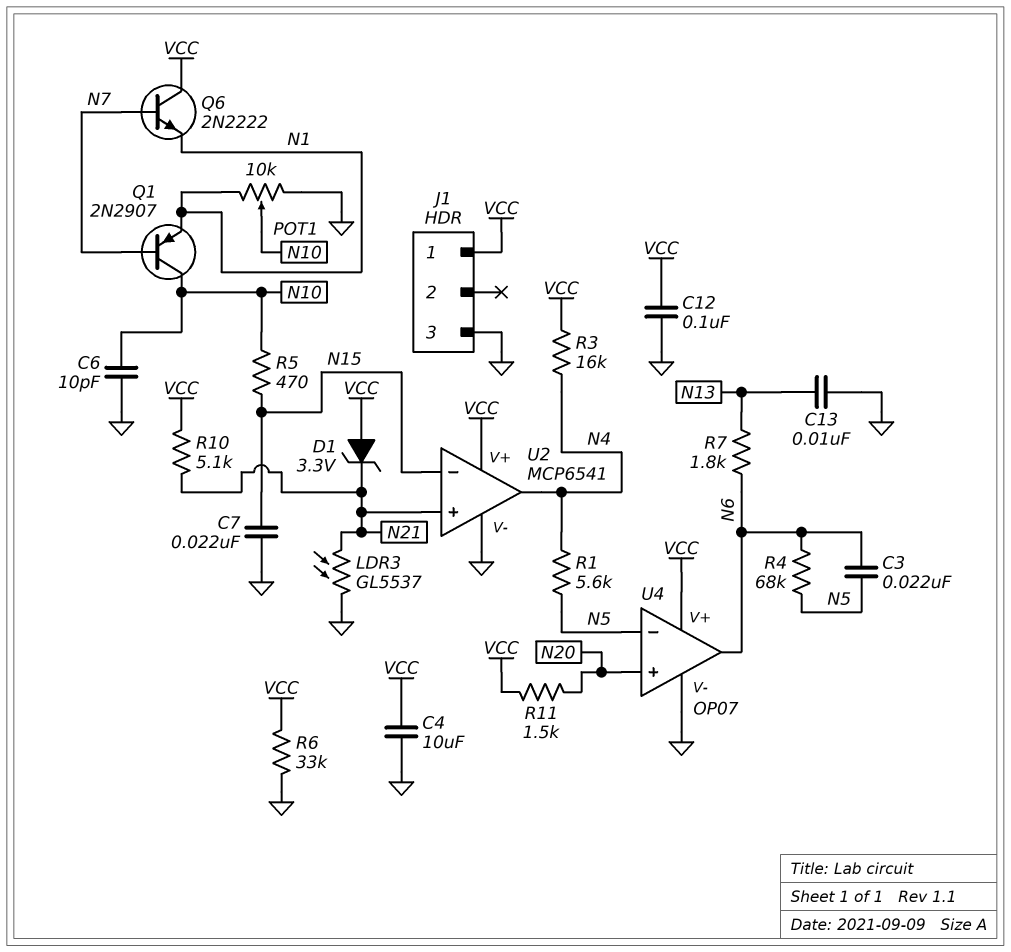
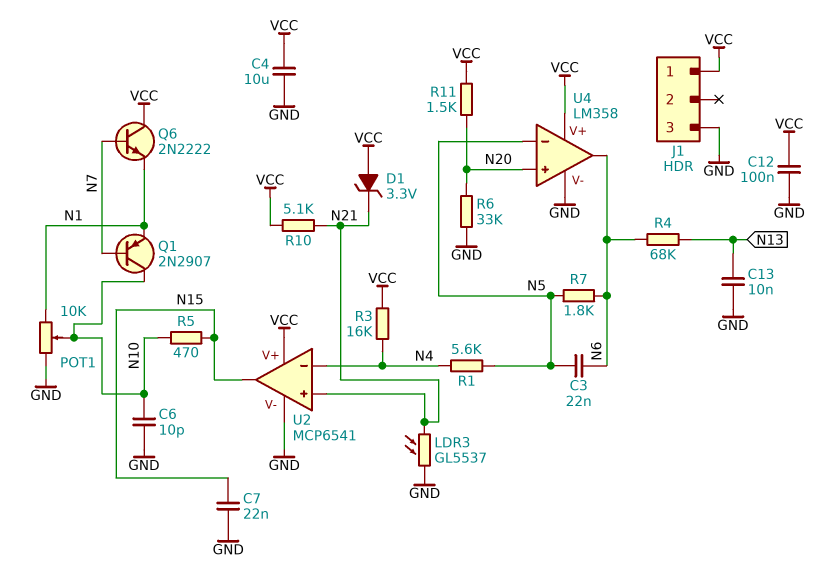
R4: 68k (N5, N6) -> 68k (N6, N13)
R6: 33k (GND, VCC) -> 33k (GND, N20)
R7: 1.8k (N6, N13) -> 1.8k (N5, N6)
U2 pin in-: N15 -> N4
U2 pin out: N4 -> N15
U4: OP07 -> LM358

